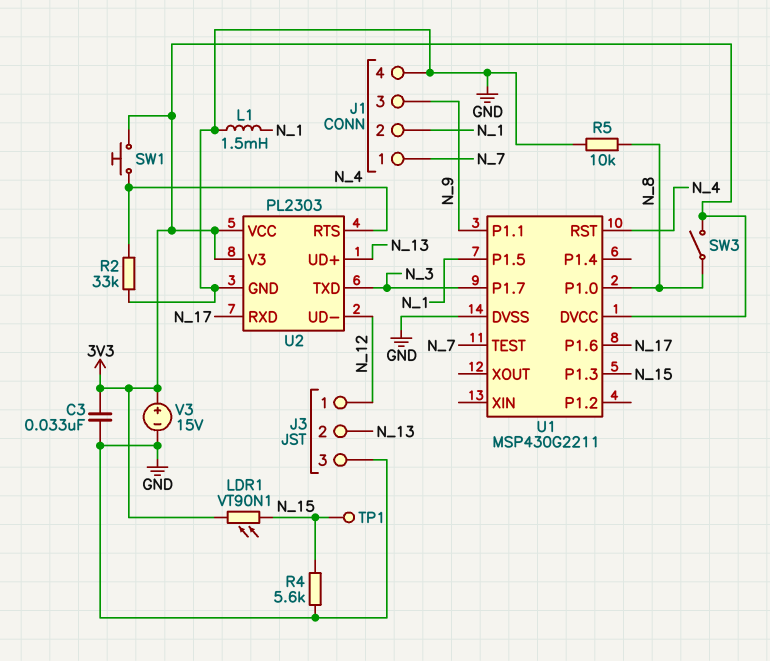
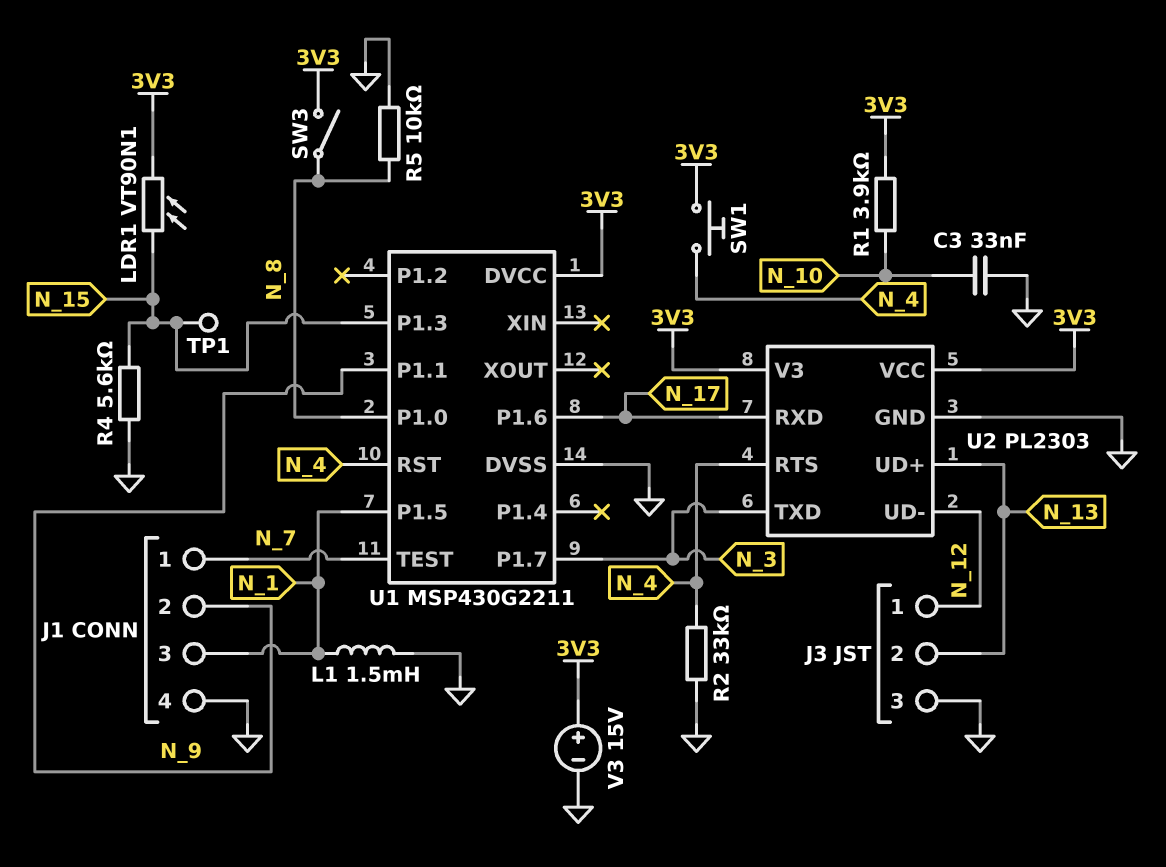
C3: 33nF (3V3, GND) -> 33nF (GND, N_10)
J1 pin 2: N_1 -> N_9
J1 pin 3: N_9 -> N_1
R1: none -> 3.9k (3V3, N_10)

